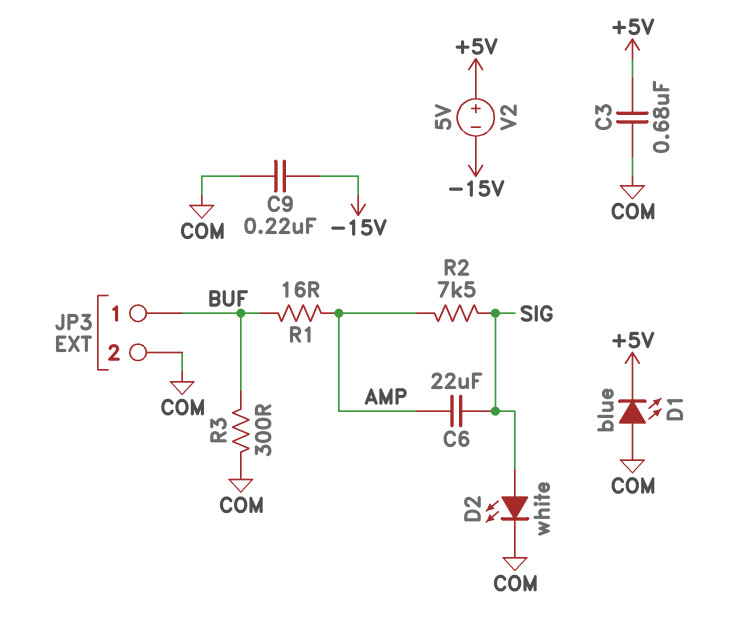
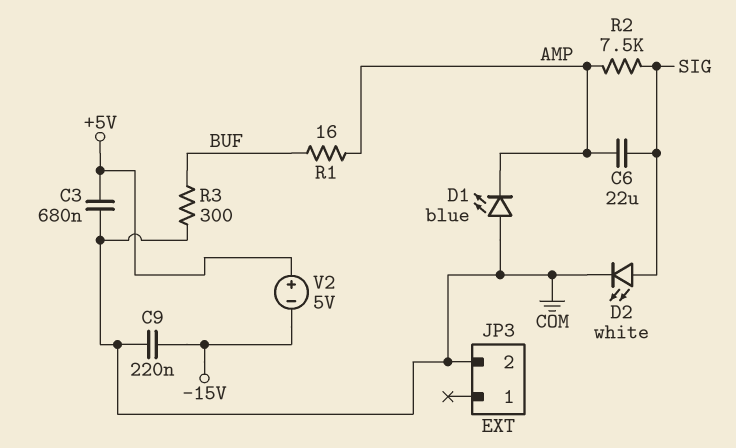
D1: LED blue (A COM, K +5V) -> LED blue (A COM, K AMP)
JP3 pin 1: BUF -> none

